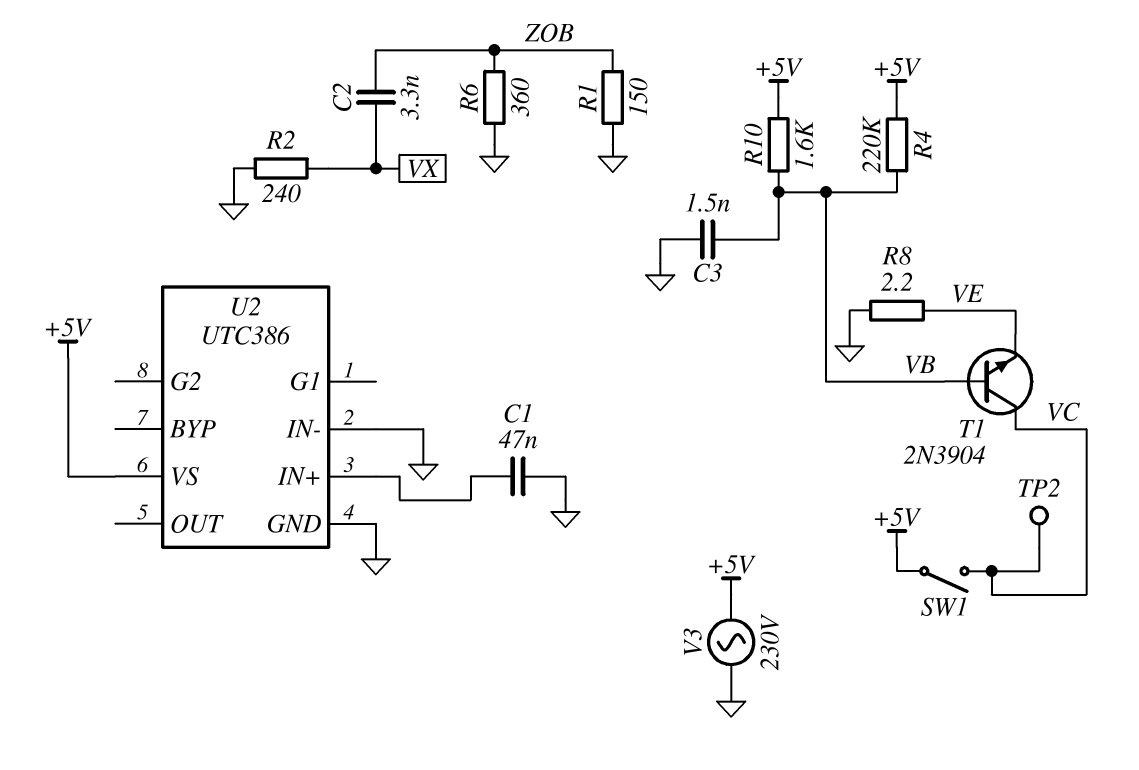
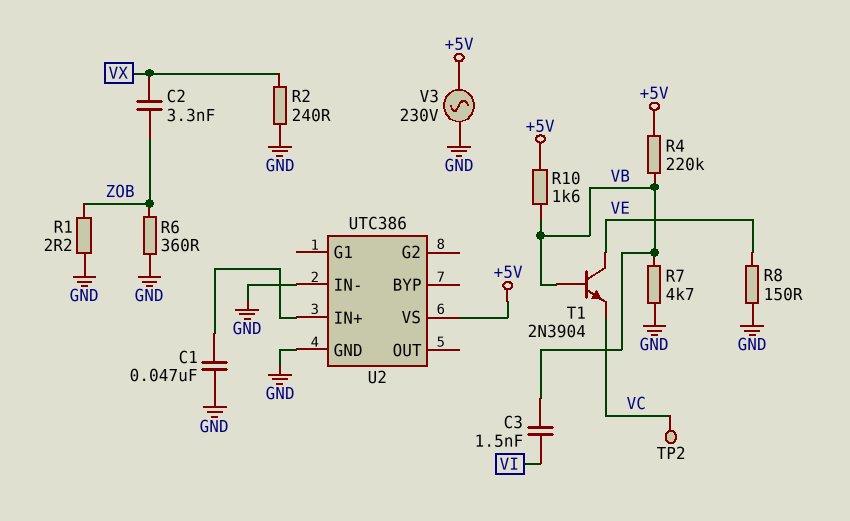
C3: 1.5nF (GND, VB) -> 1.5nF (VB, VI)
R1: 150 (GND, ZOB) -> 2.2 (GND, ZOB)
R7: none -> 4.7k (GND, VB)
R8: 2.2 (GND, VE) -> 150 (GND, VE)
SW1: switch (+5V, VC) -> none
T1: NPN 2N3904 (B VB, C VC, E VE) -> NPN 2N3904 (B VB, C VE, E VC)

